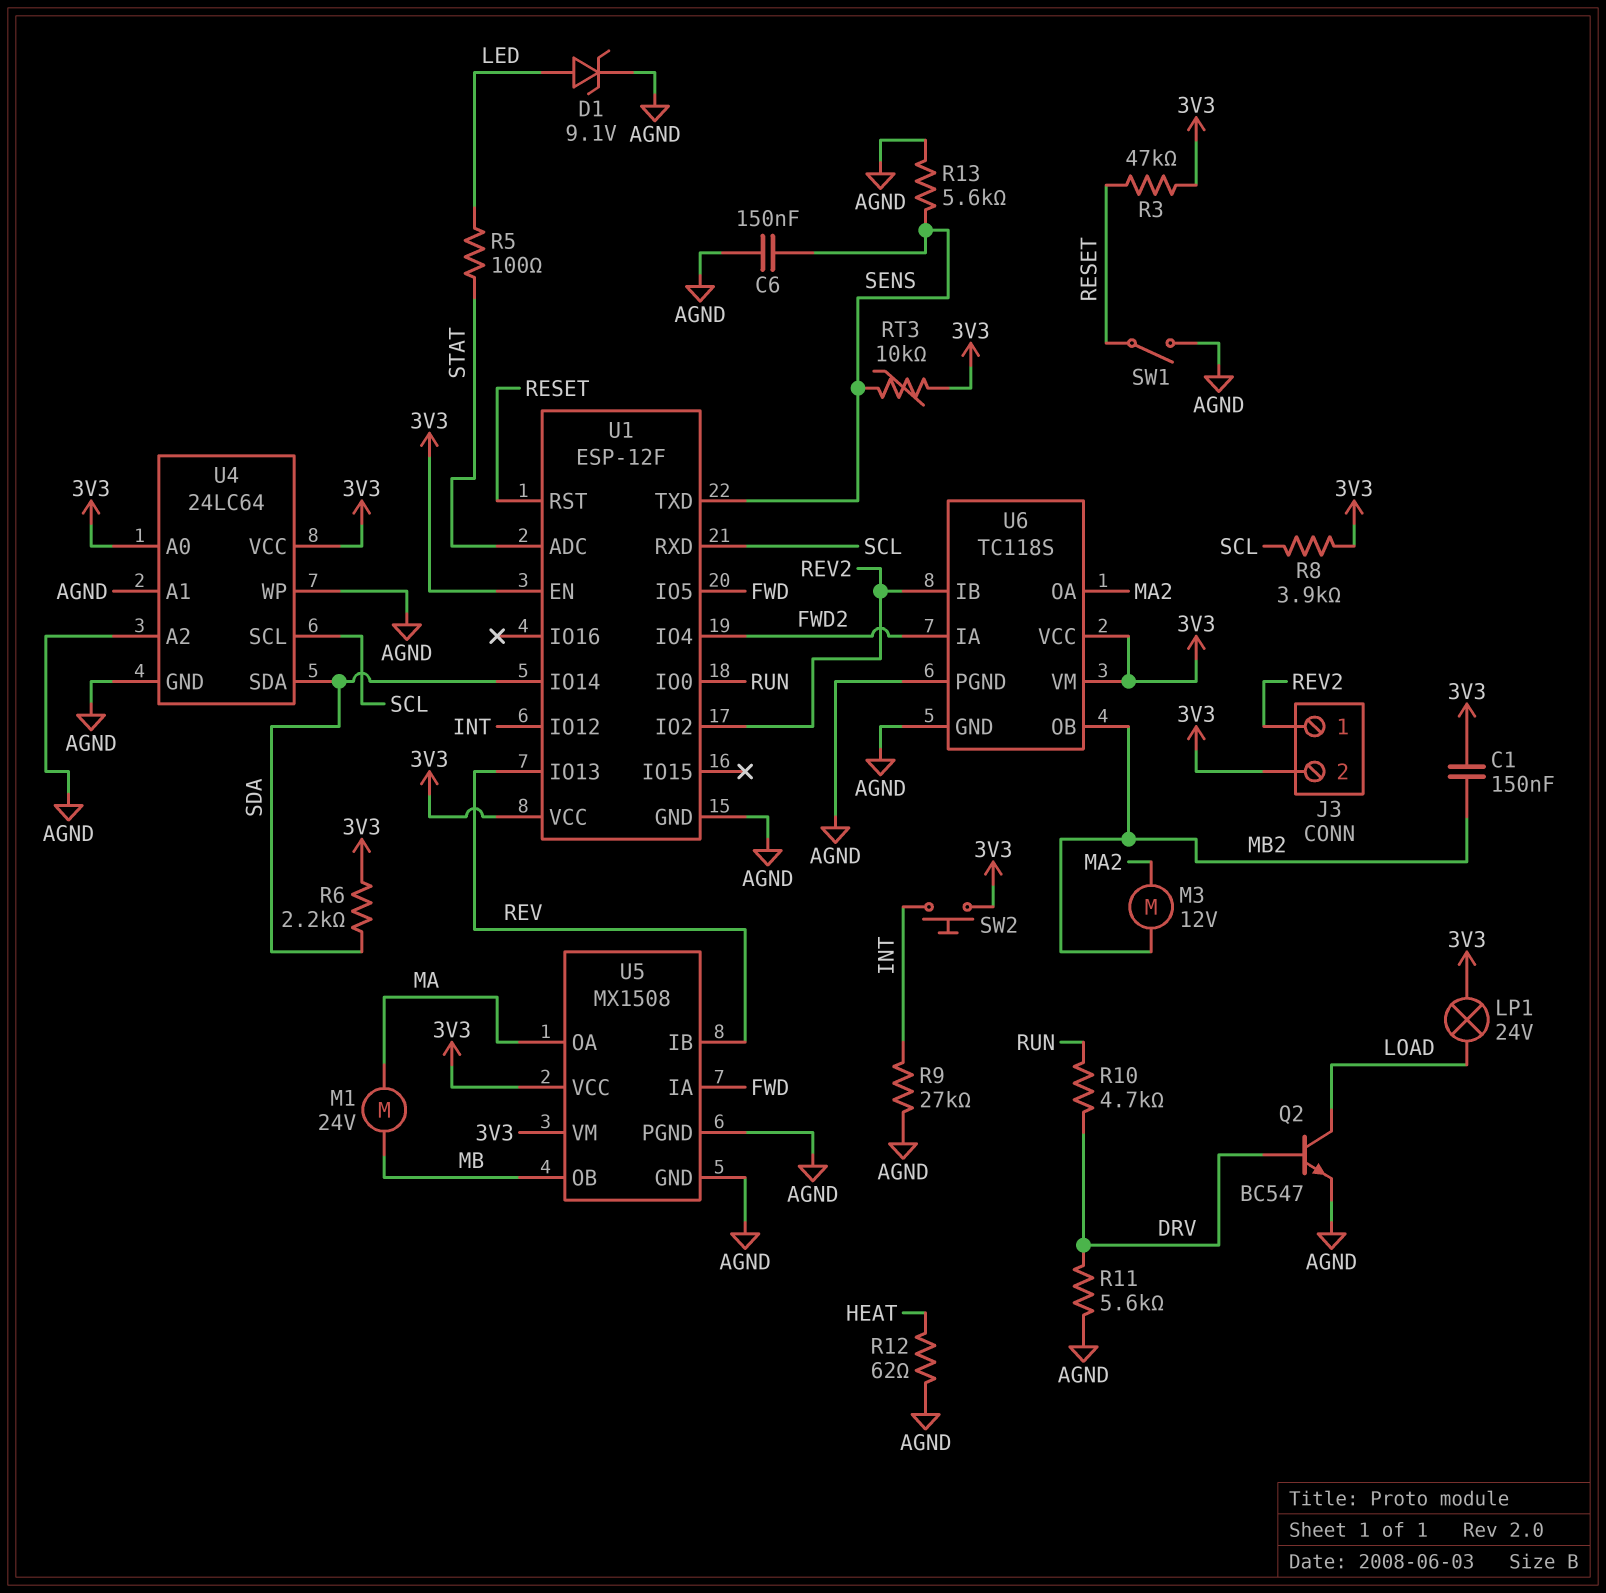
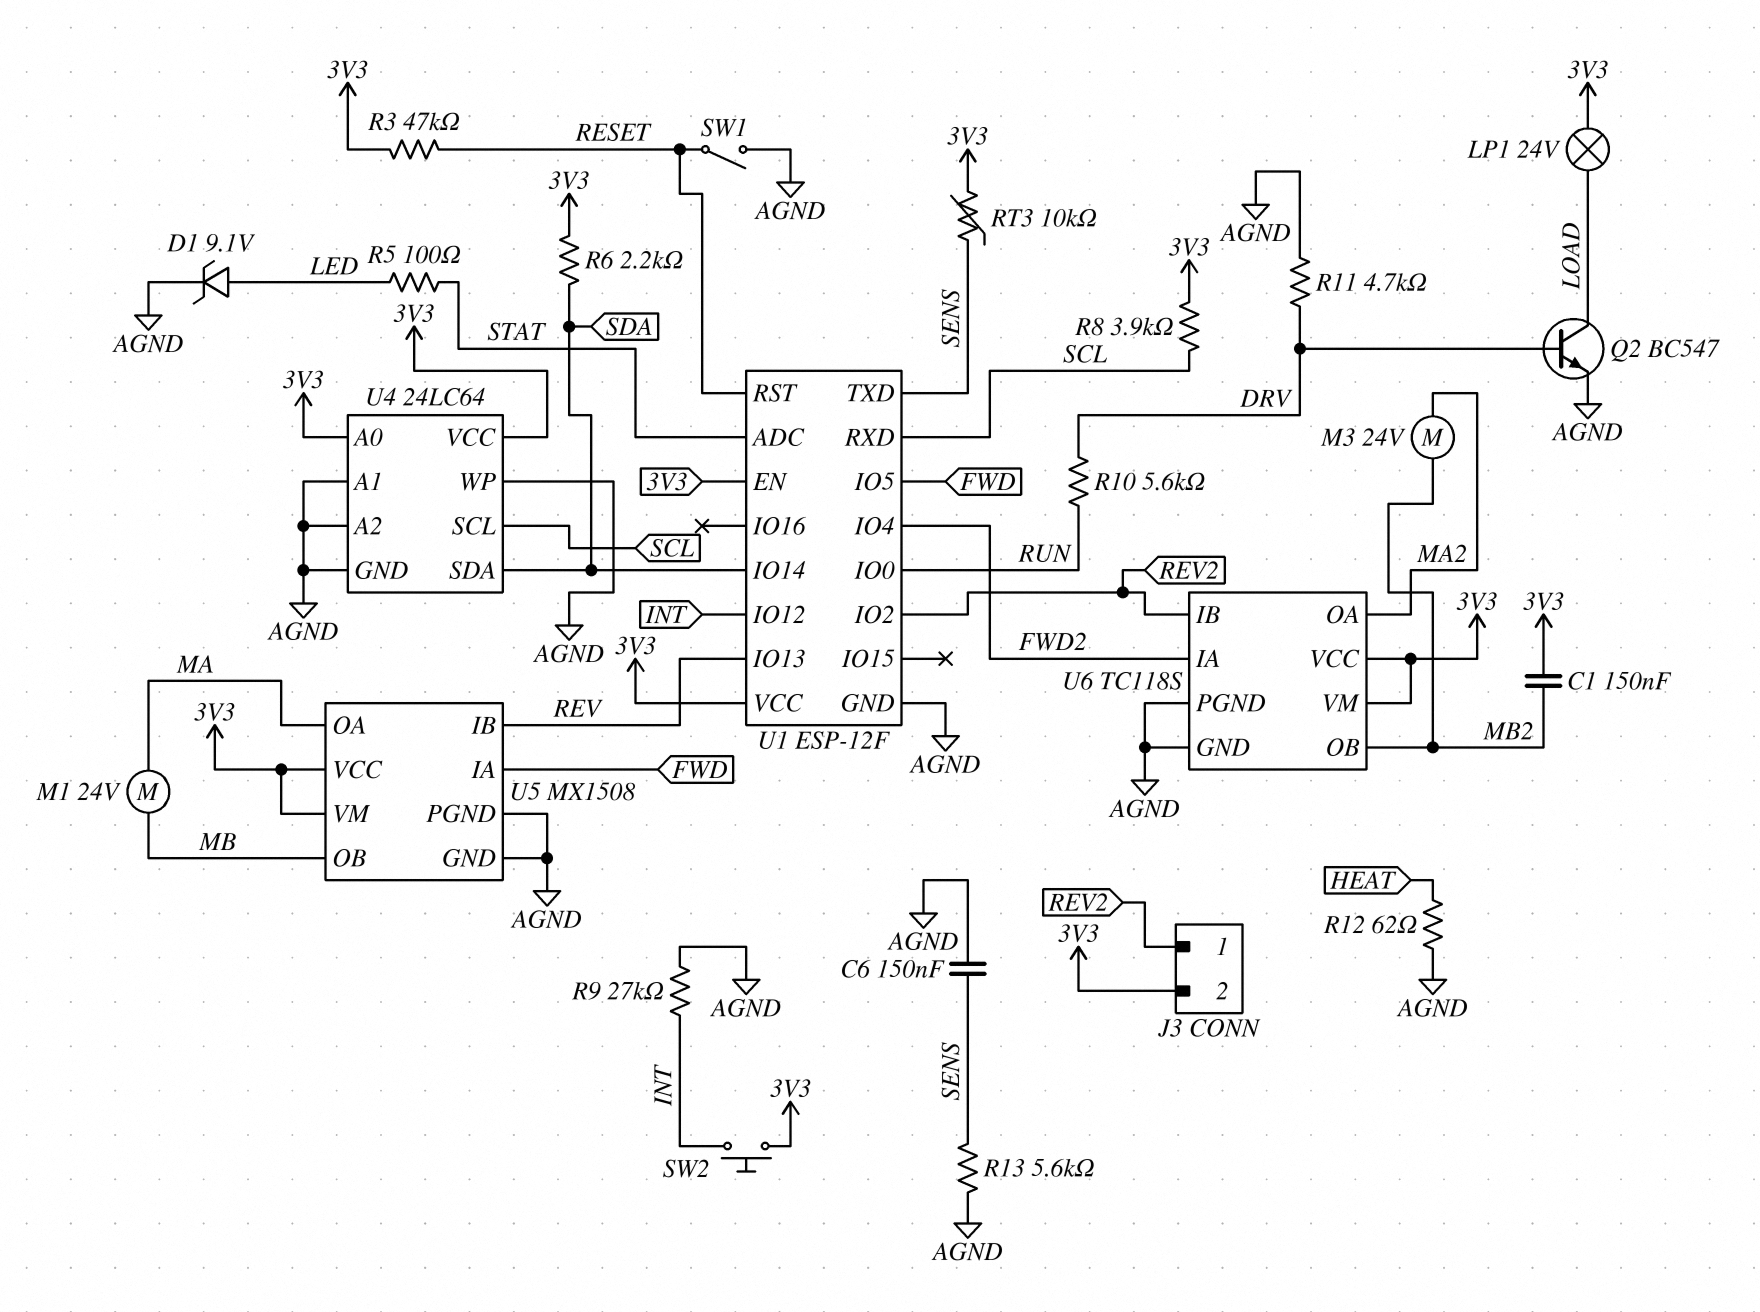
M3: motor 12V (MA2, MB2) -> motor 24V (MA2, MB2)
R10: 4.7k (DRV, RUN) -> 5.6k (DRV, RUN)
R11: 5.6k (AGND, DRV) -> 4.7k (AGND, DRV)

